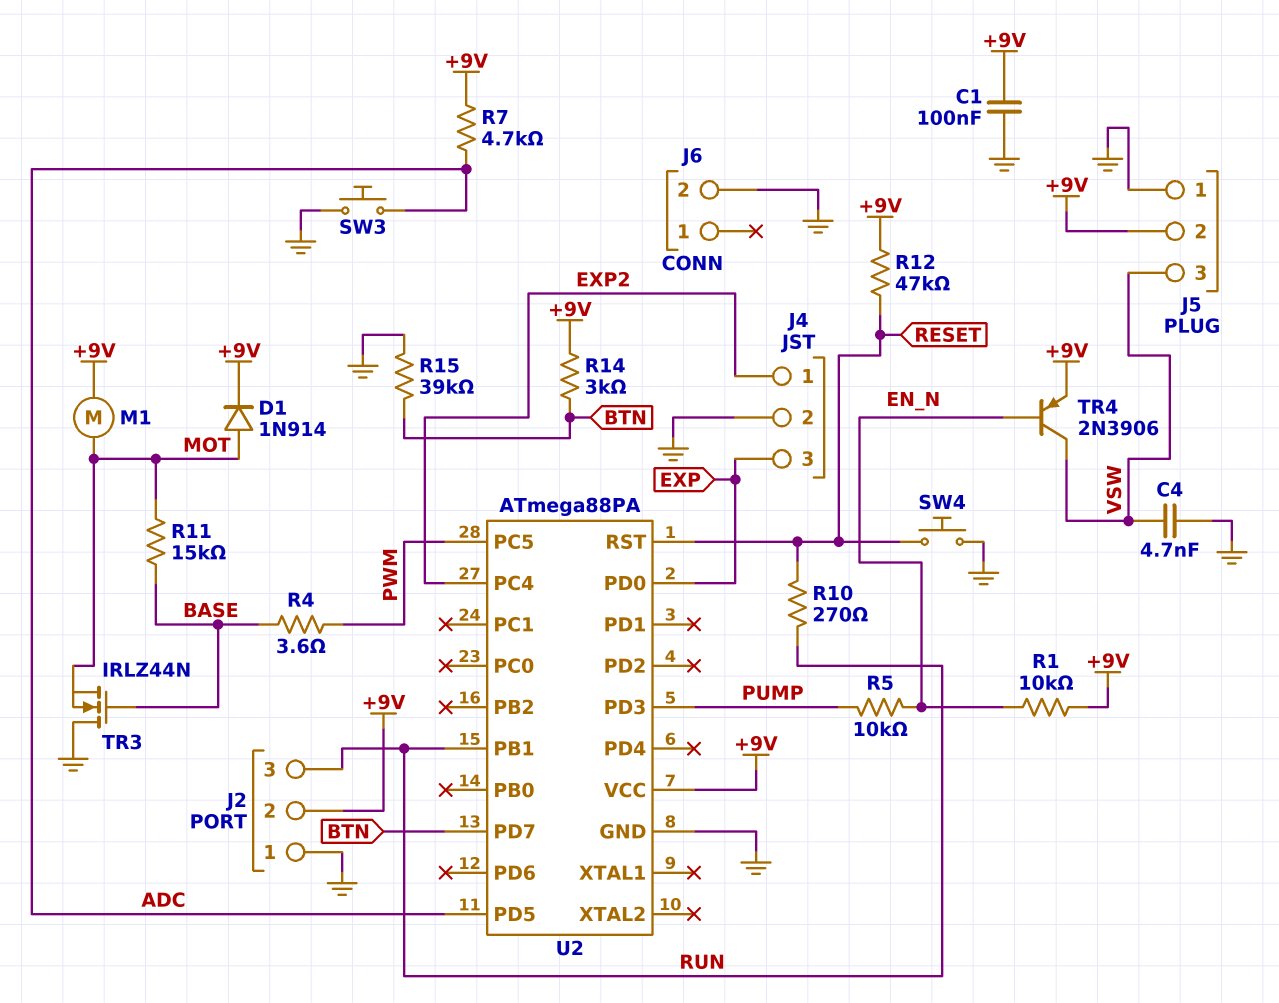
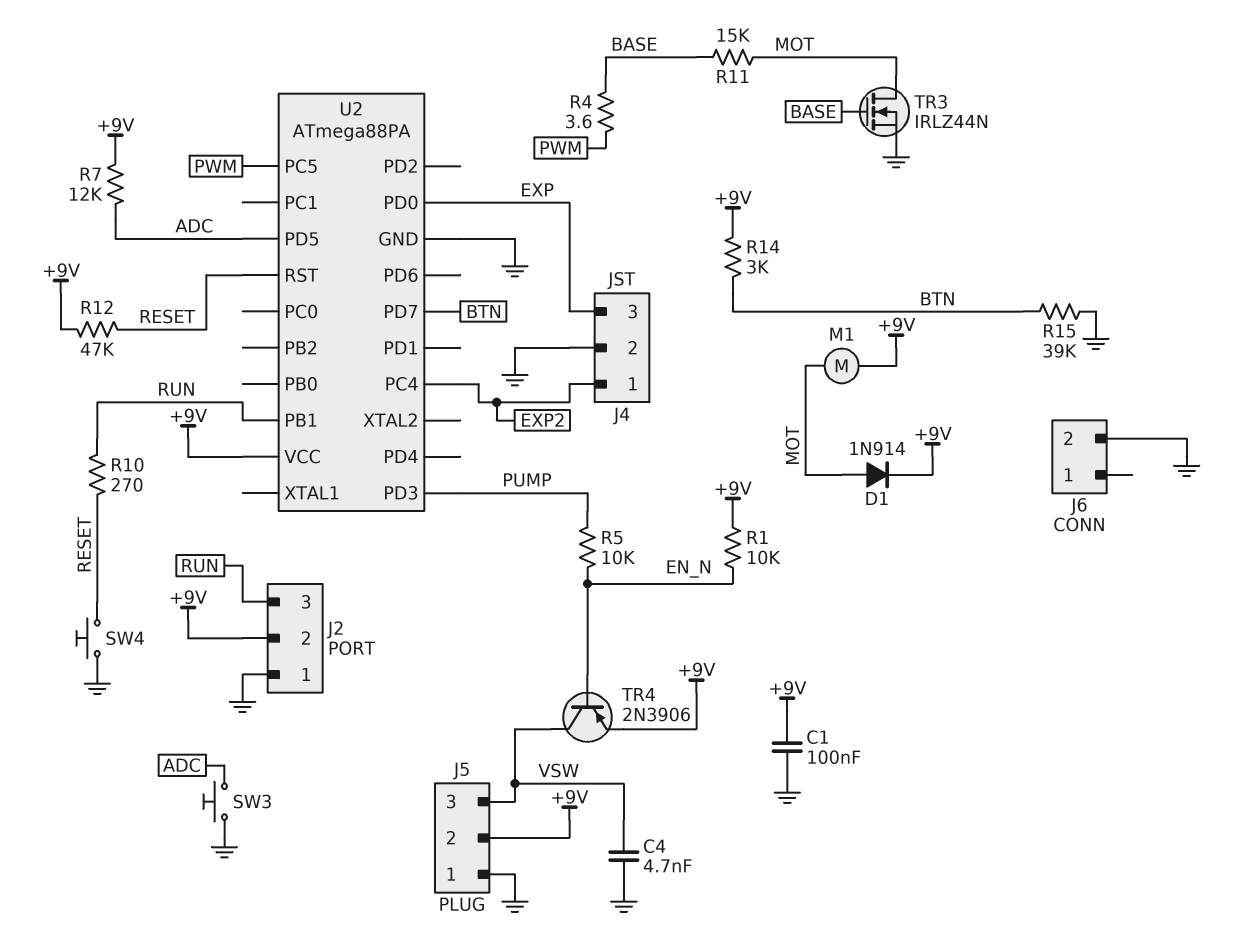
R7: 4.7k (+9V, ADC) -> 12k (+9V, ADC)
TR3: NMOS IRLZ44N (G BASE, D GND, S MOT) -> NMOS IRLZ44N (G BASE, D MOT, S GND)

